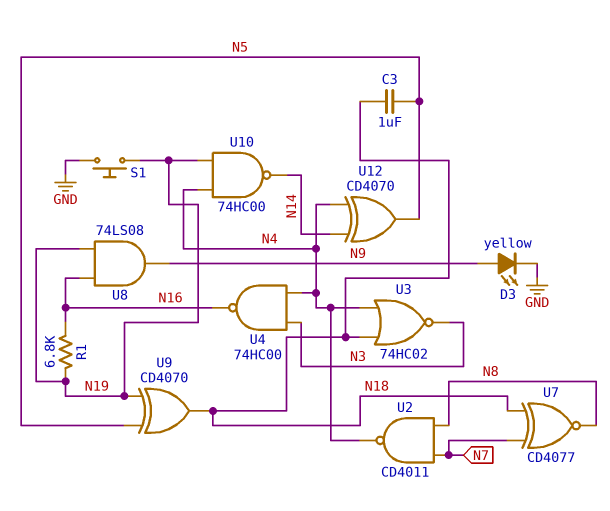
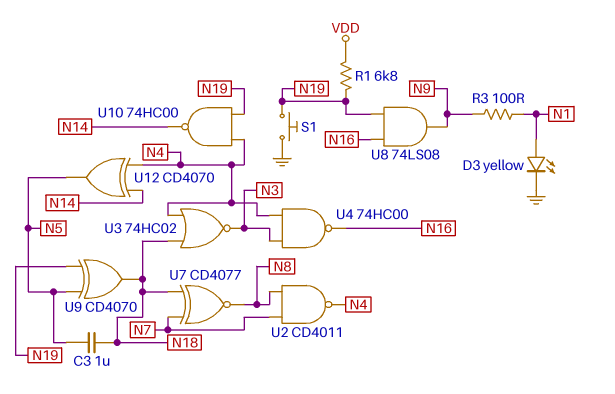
D3: LED yellow (A N9, K GND) -> LED yellow (A N1, K GND)
R1: 6.8k (N16, N19) -> 6.8k (N19, VDD)
R3: none -> 100 (N1, N9)

